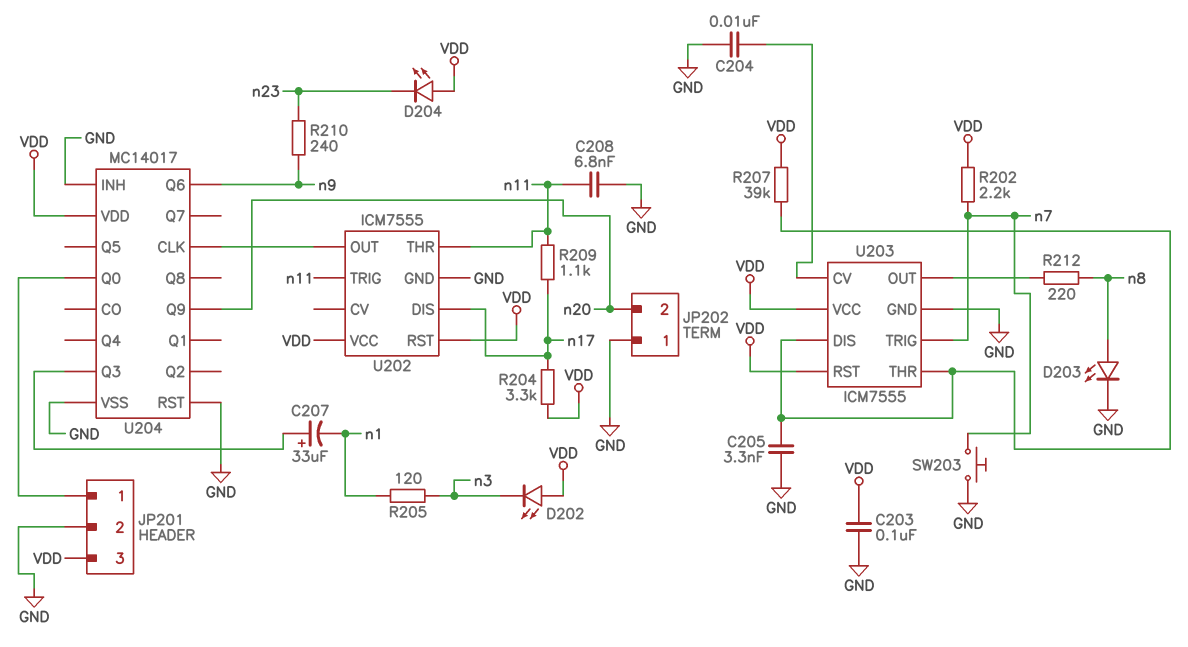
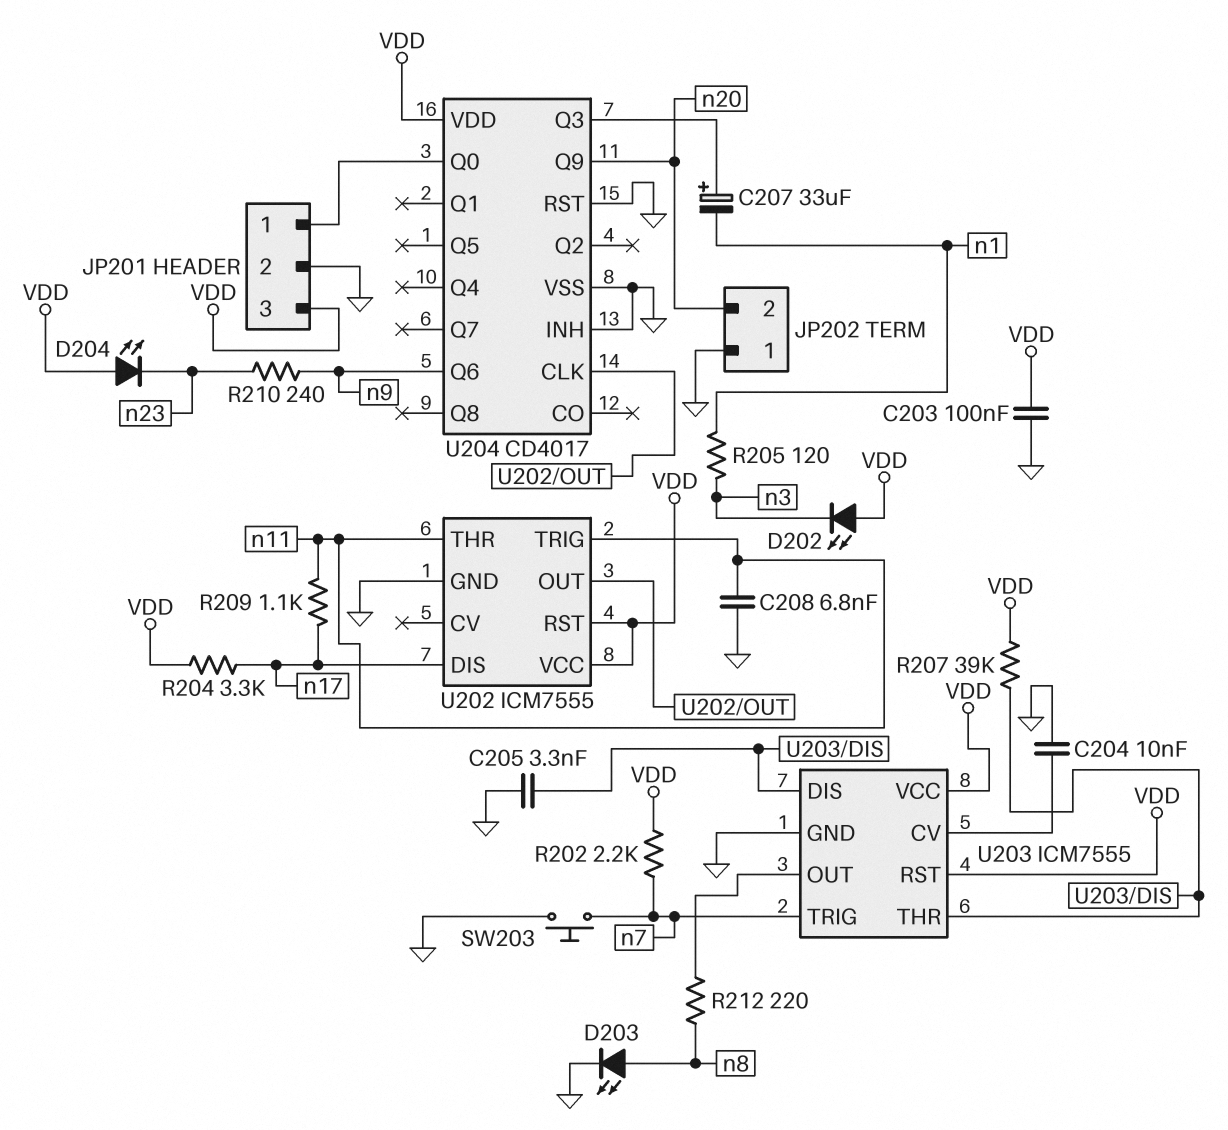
U204: MC14017 -> CD4017

